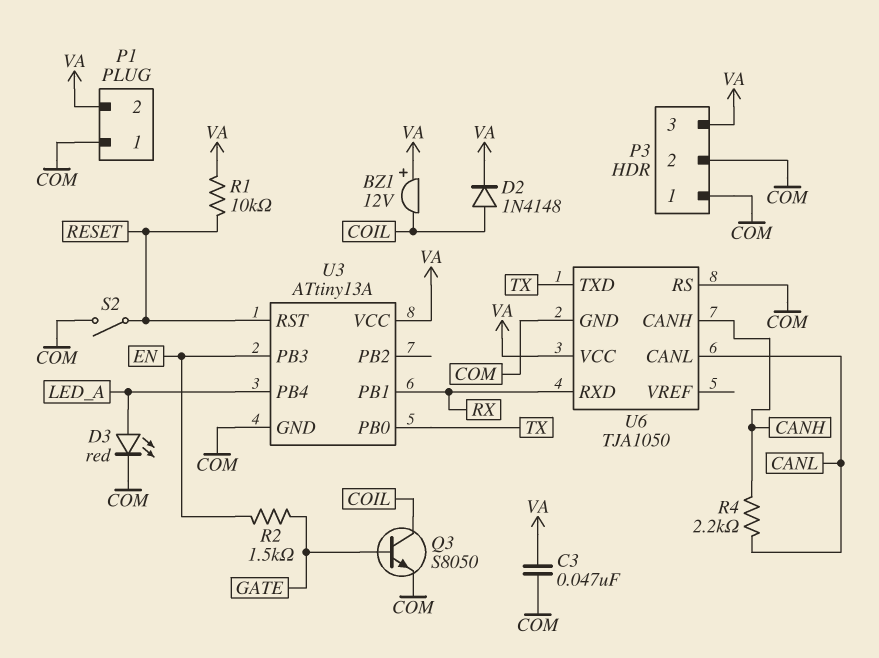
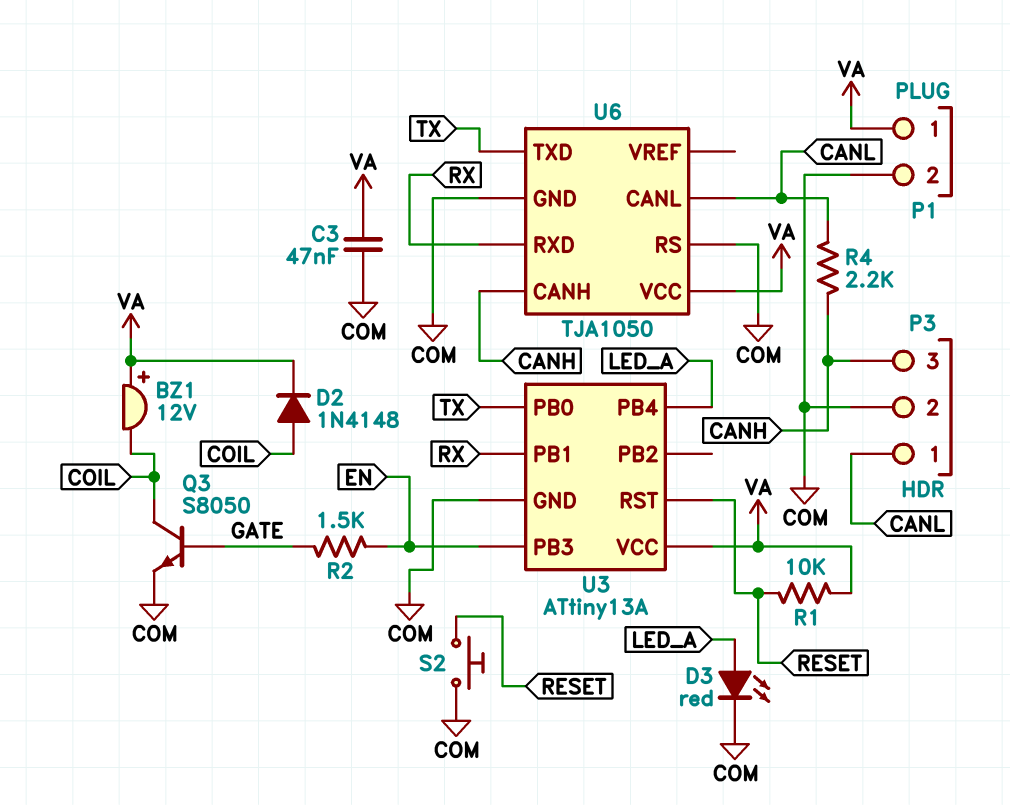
P1 pin 1: COM -> VA
P1 pin 2: VA -> COM
P3 pin 1: COM -> CANL
P3 pin 3: VA -> CANH
S2: switch (COM, RESET) -> button (COM, RESET)

